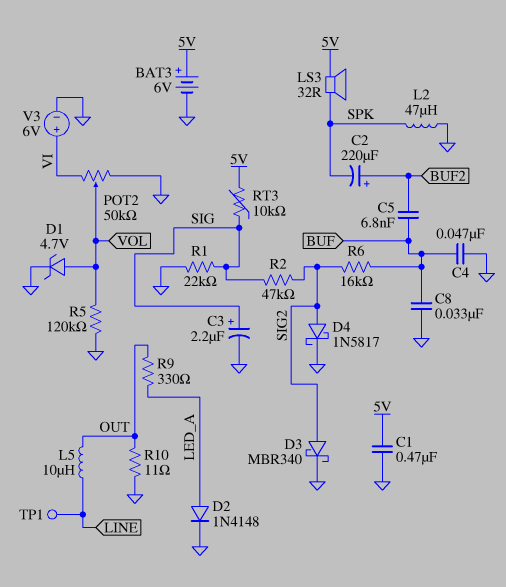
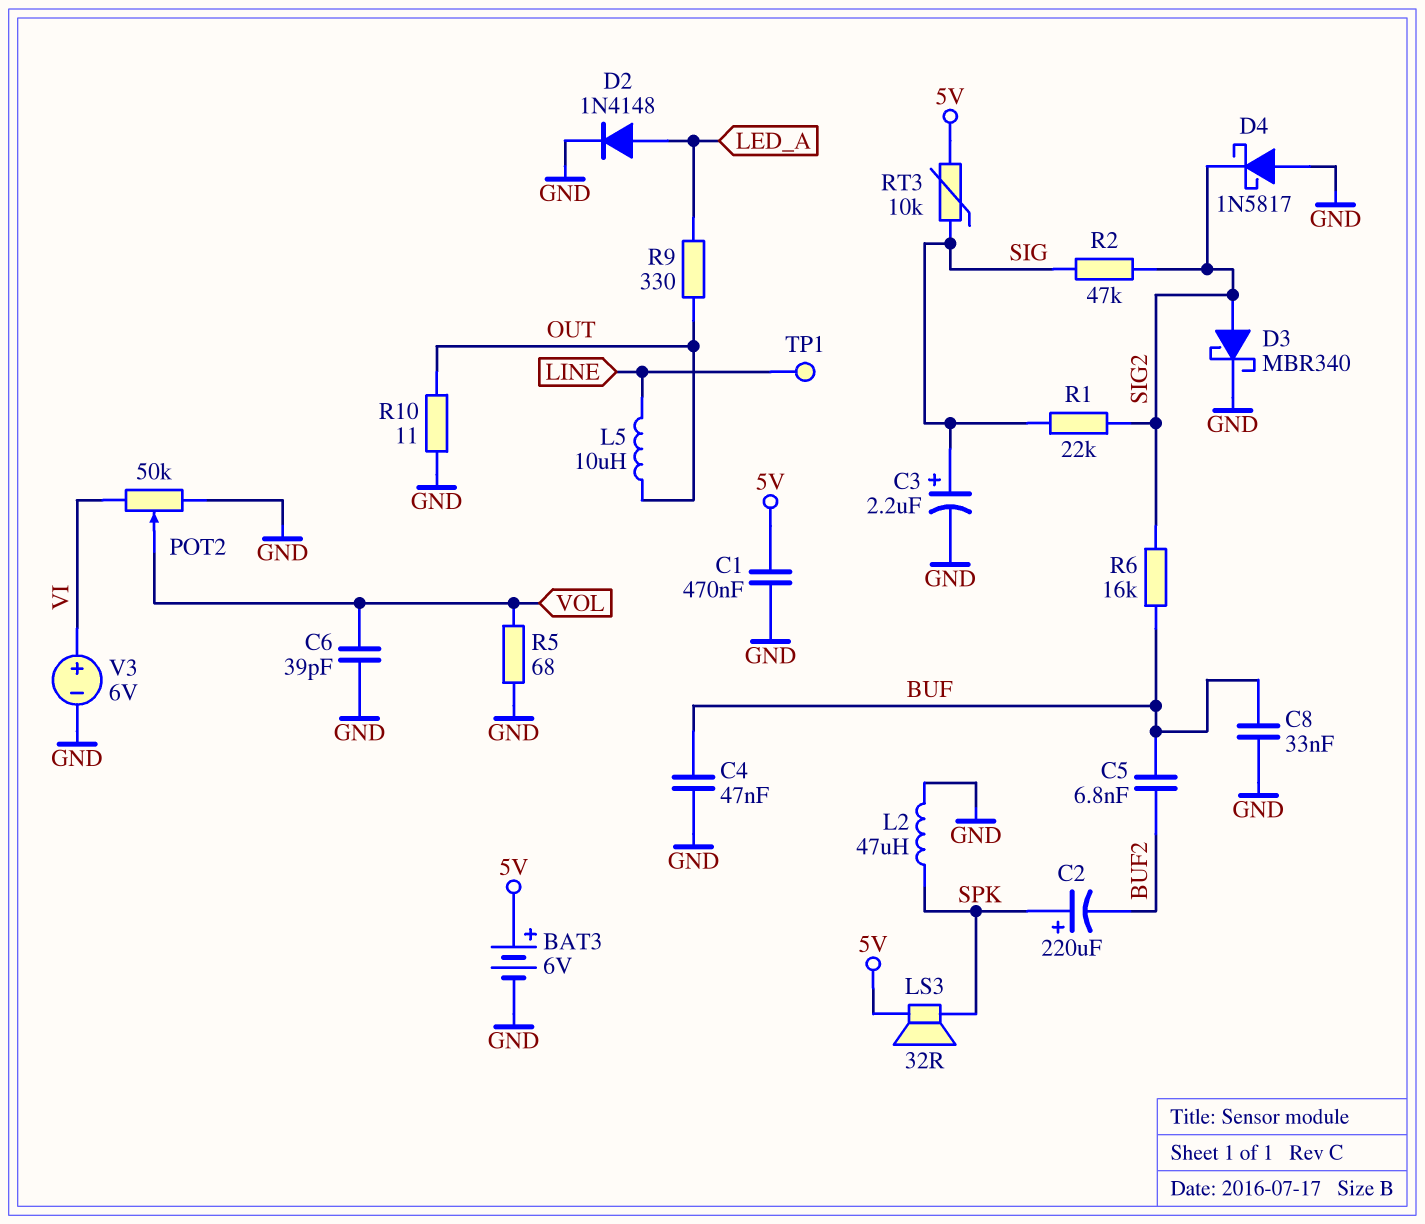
C2: 220uF (plus BUF2, minus SPK) -> 220uF (plus SPK, minus BUF2)
C6: none -> 39pF (GND, VOL)
D1: zener 4.7V (A VOL, K GND) -> none
D4: schottky 1N5817 (A SIG2, K GND) -> schottky 1N5817 (A GND, K SIG2)
R1: 22k (GND, SIG) -> 22k (SIG, SIG2)
R5: 120k (GND, VOL) -> 68 (GND, VOL)

